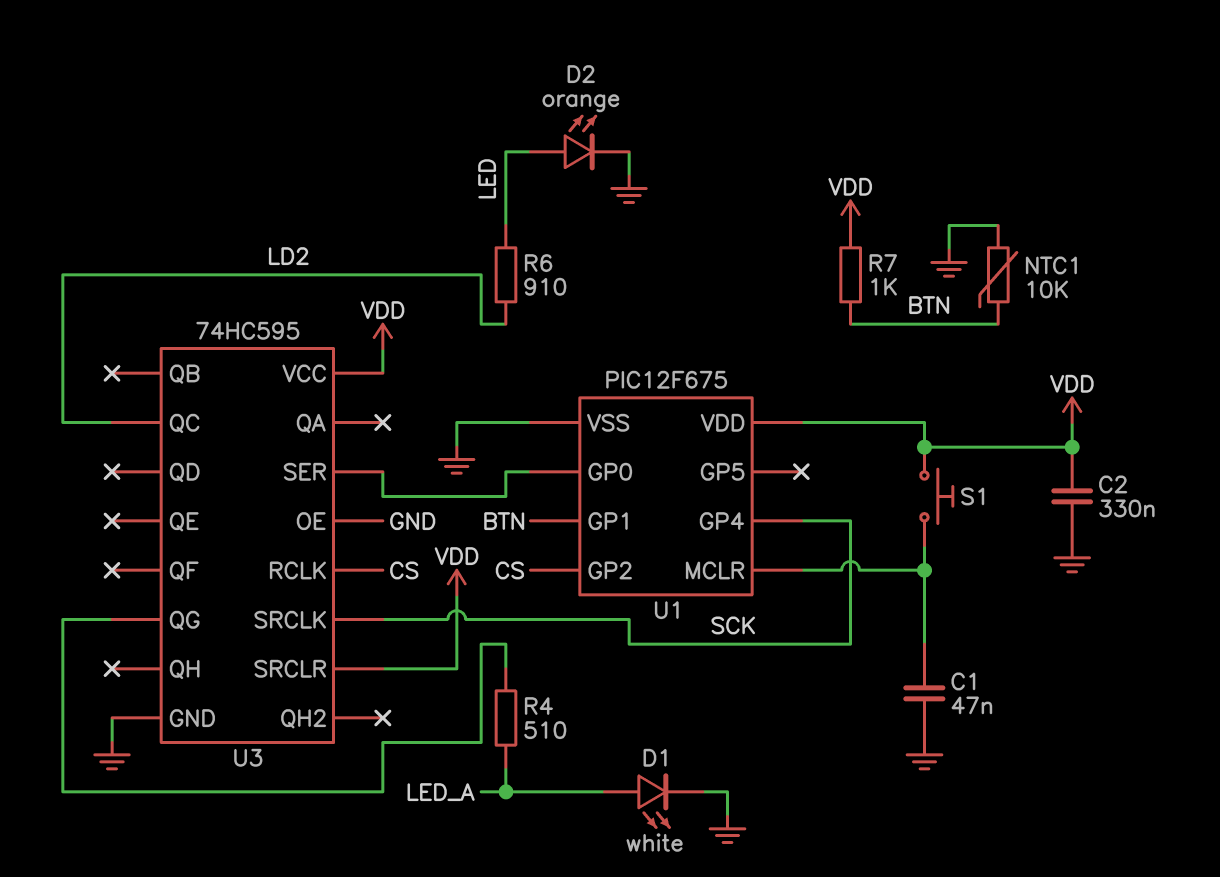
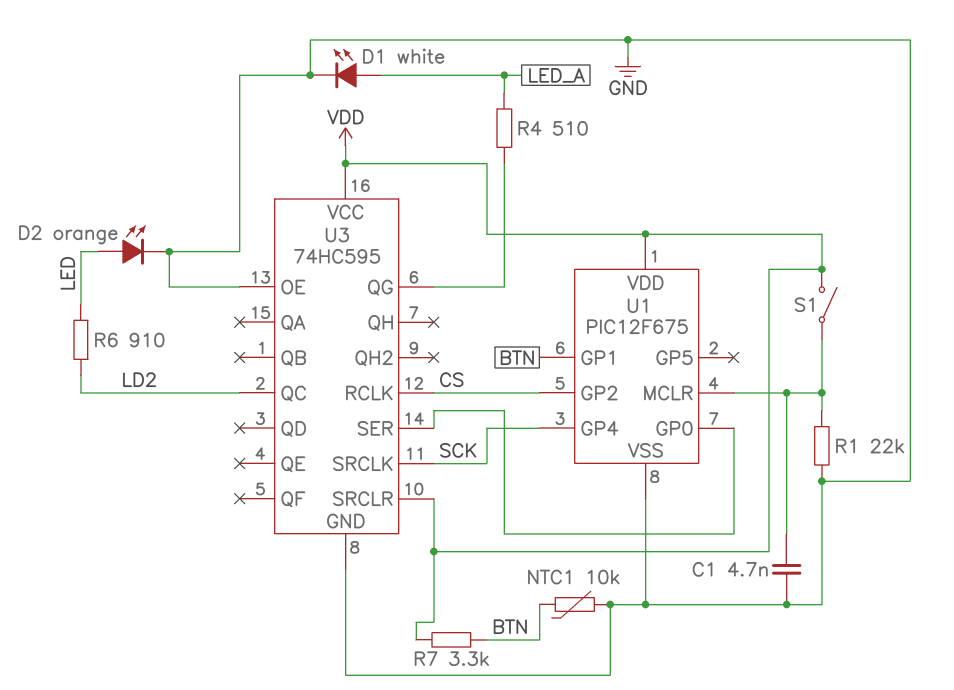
C1: 47nF (GND, U1/MCLR) -> 4.7nF (GND, U1/MCLR)
C2: 330nF (GND, VDD) -> none
R1: none -> 22k (GND, U1/MCLR)
R7: 1k (BTN, VDD) -> 3.3k (BTN, VDD)
S1: button (U1/MCLR, VDD) -> switch (U1/MCLR, VDD)

